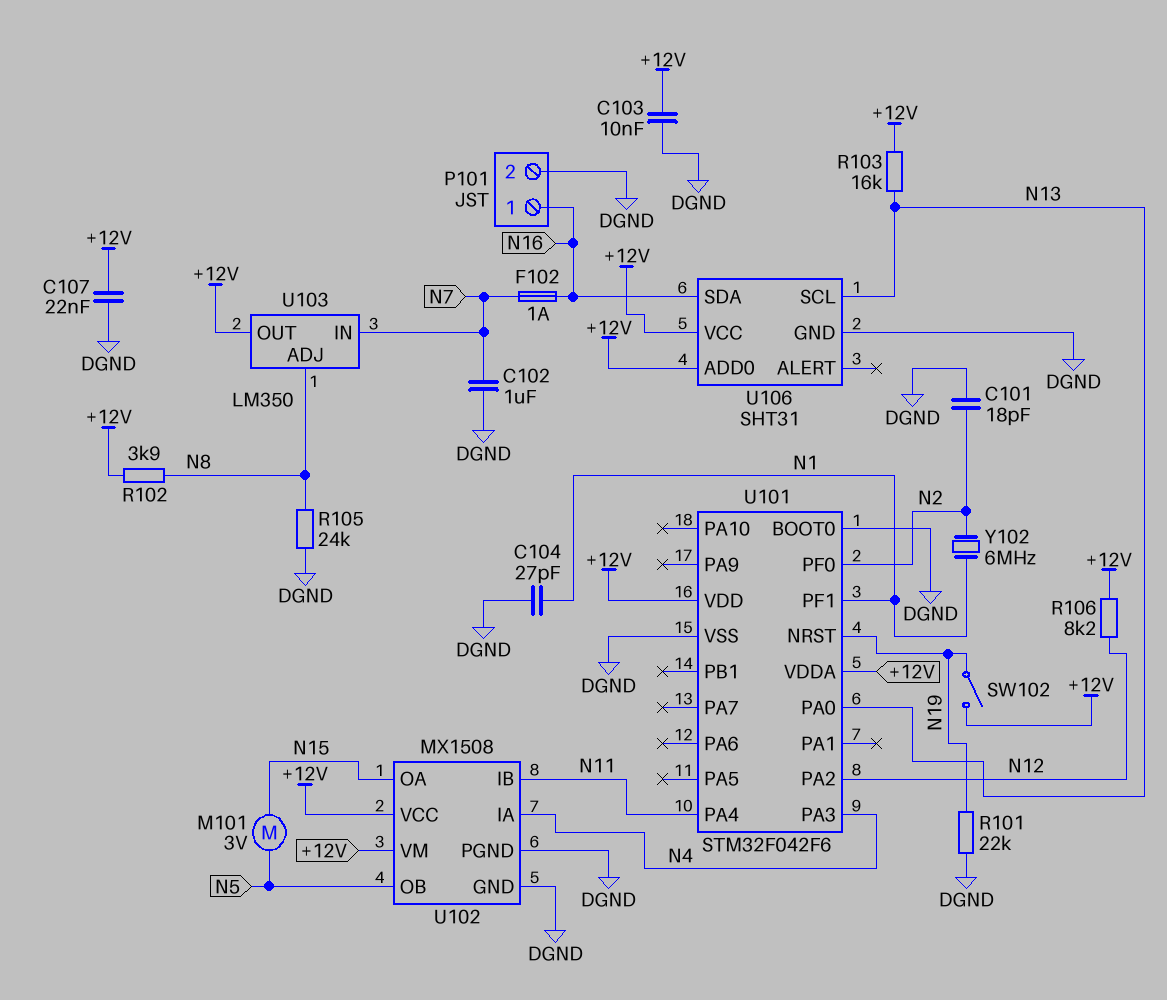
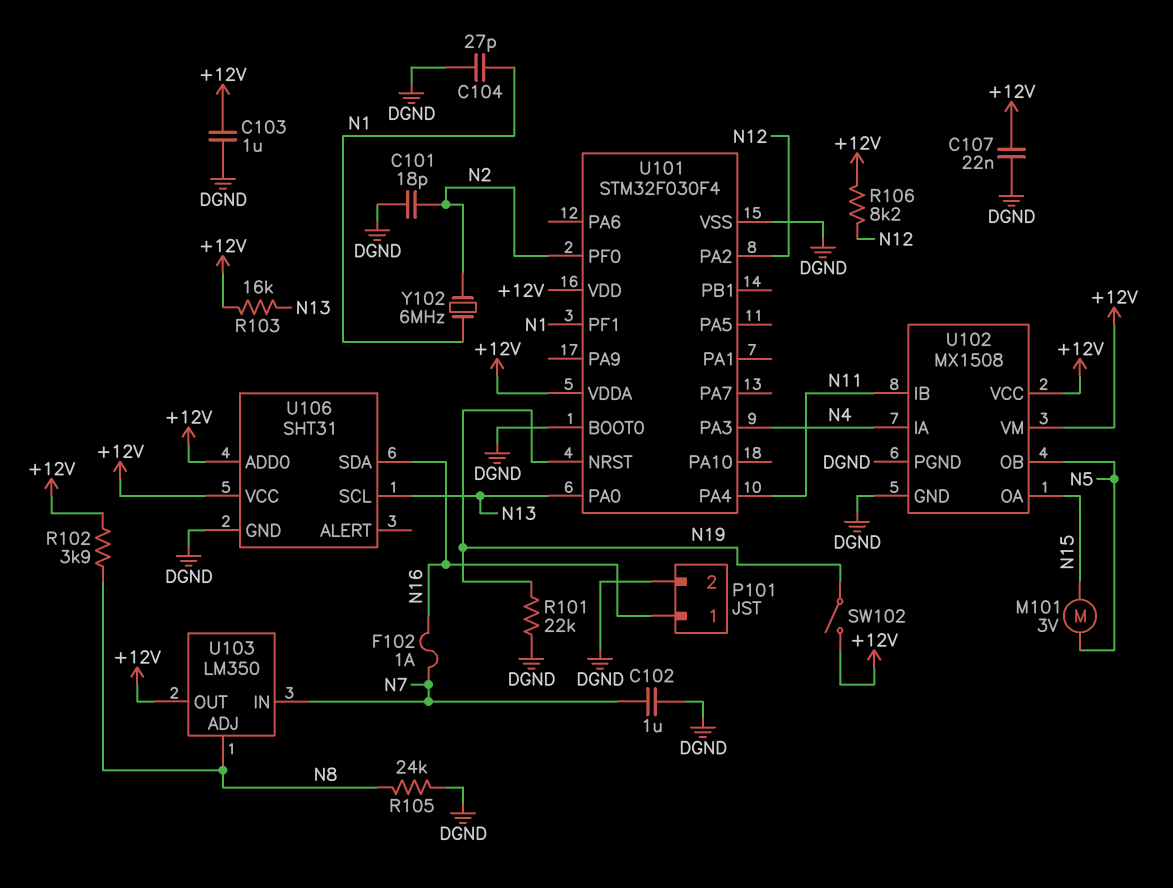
C103: 10nF (+12V, DGND) -> 1uF (+12V, DGND)
U101: STM32F042F6 -> STM32F030F4

